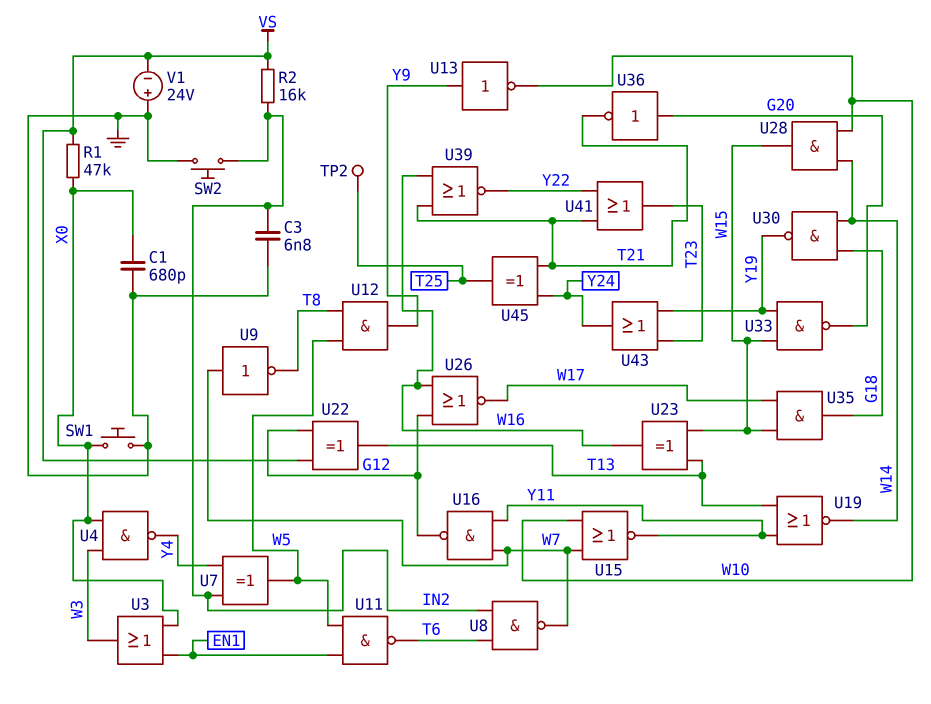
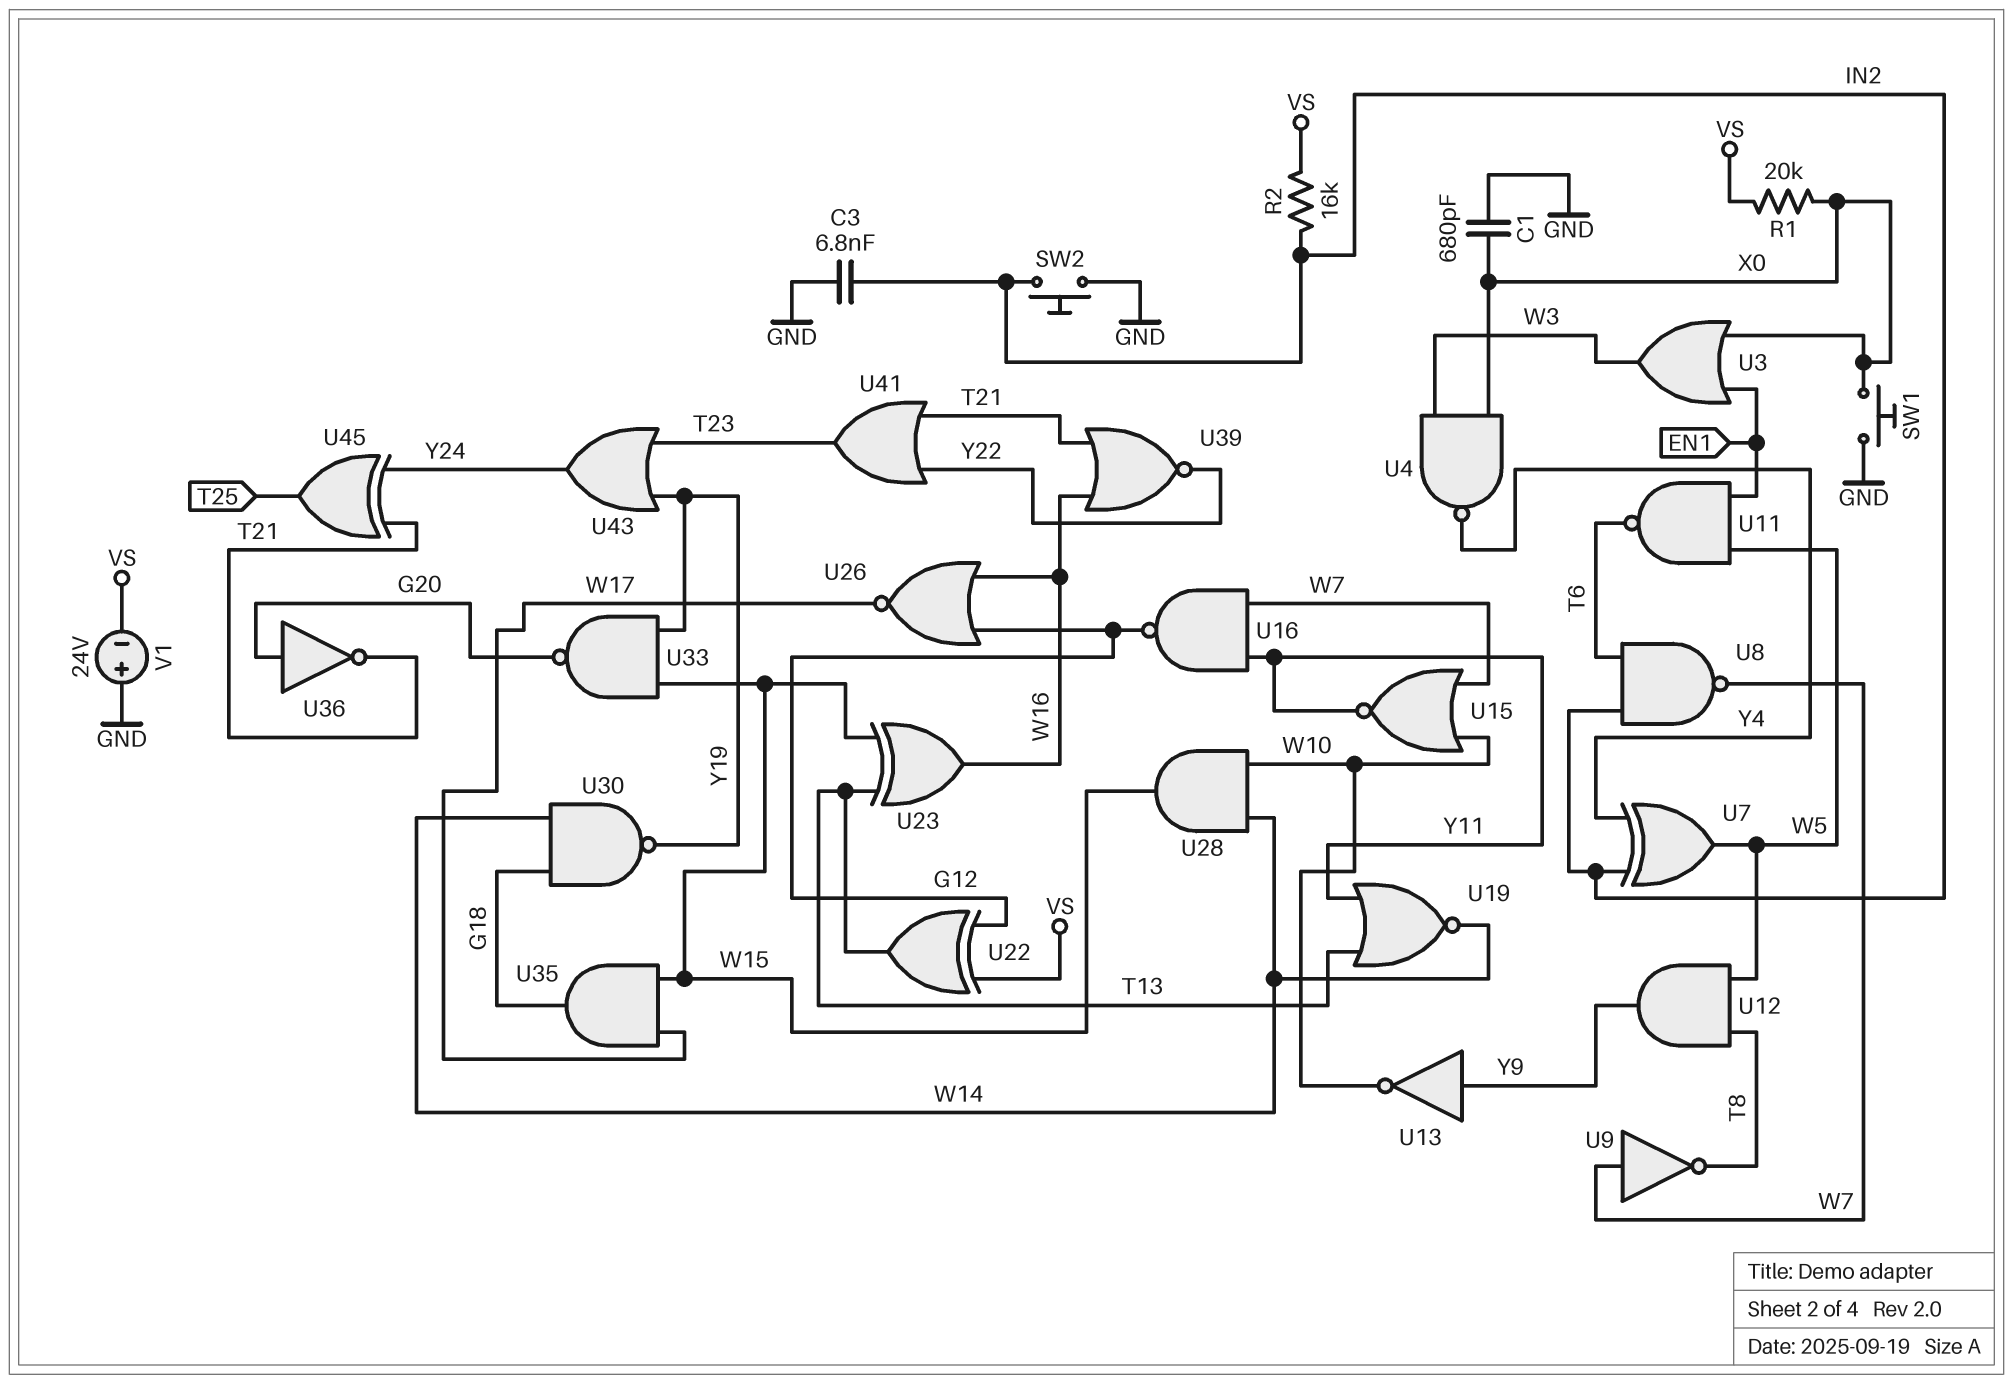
R1: 47k (VS, X0) -> 20k (VS, X0)
TP2: test point (T25) -> none

